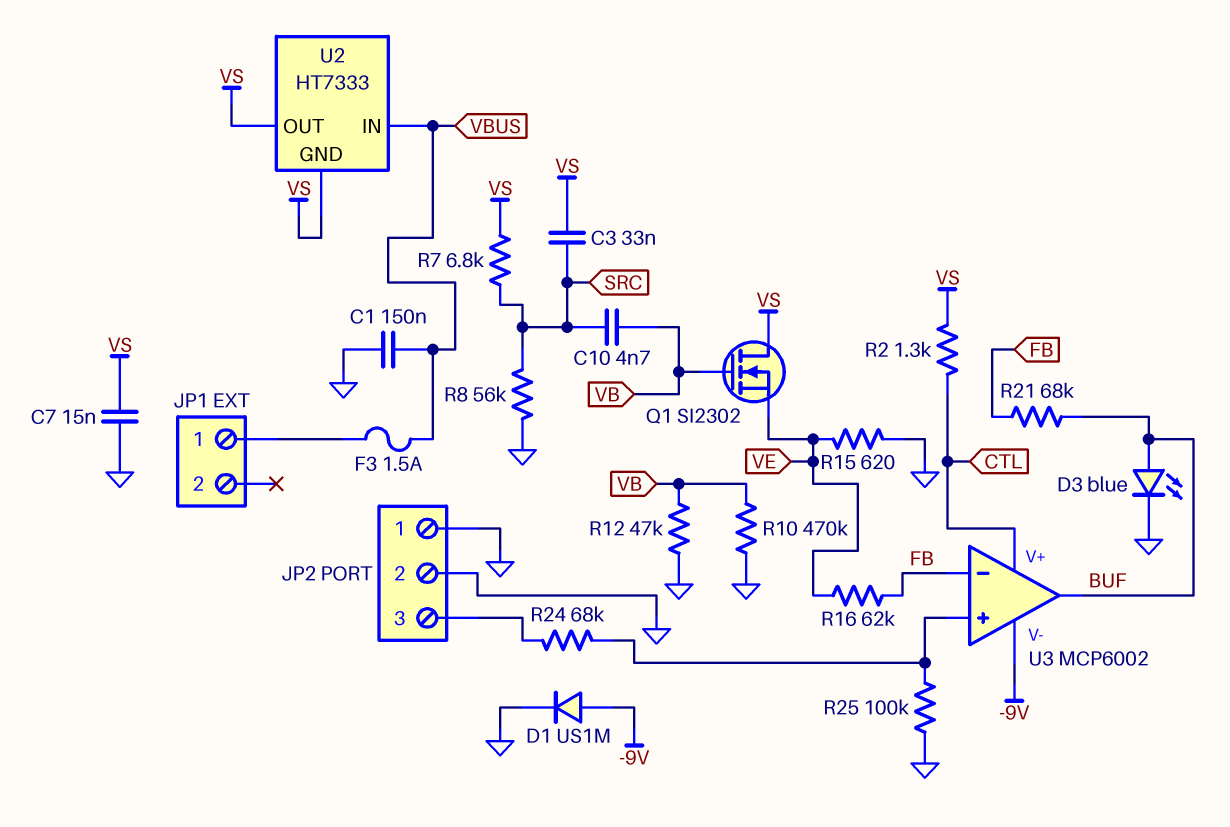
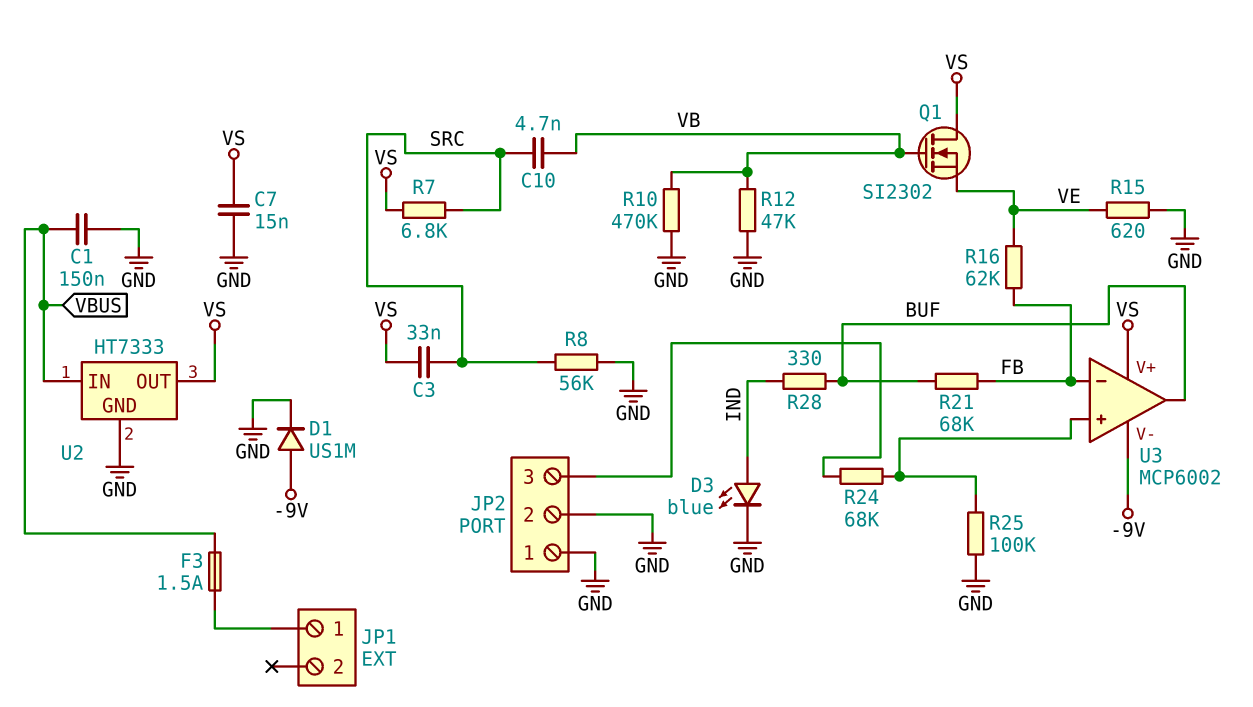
D3: LED blue (A BUF, K GND) -> LED blue (A IND, K GND)
R2: 1.3k (CTL, VS) -> none
R28: none -> 330 (BUF, IND)
U2 pin GND: VS -> GND
U3 pin V+: CTL -> VS

